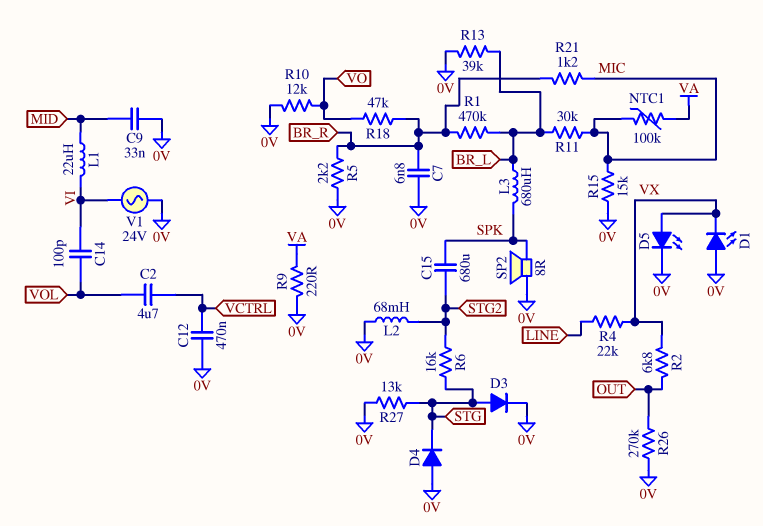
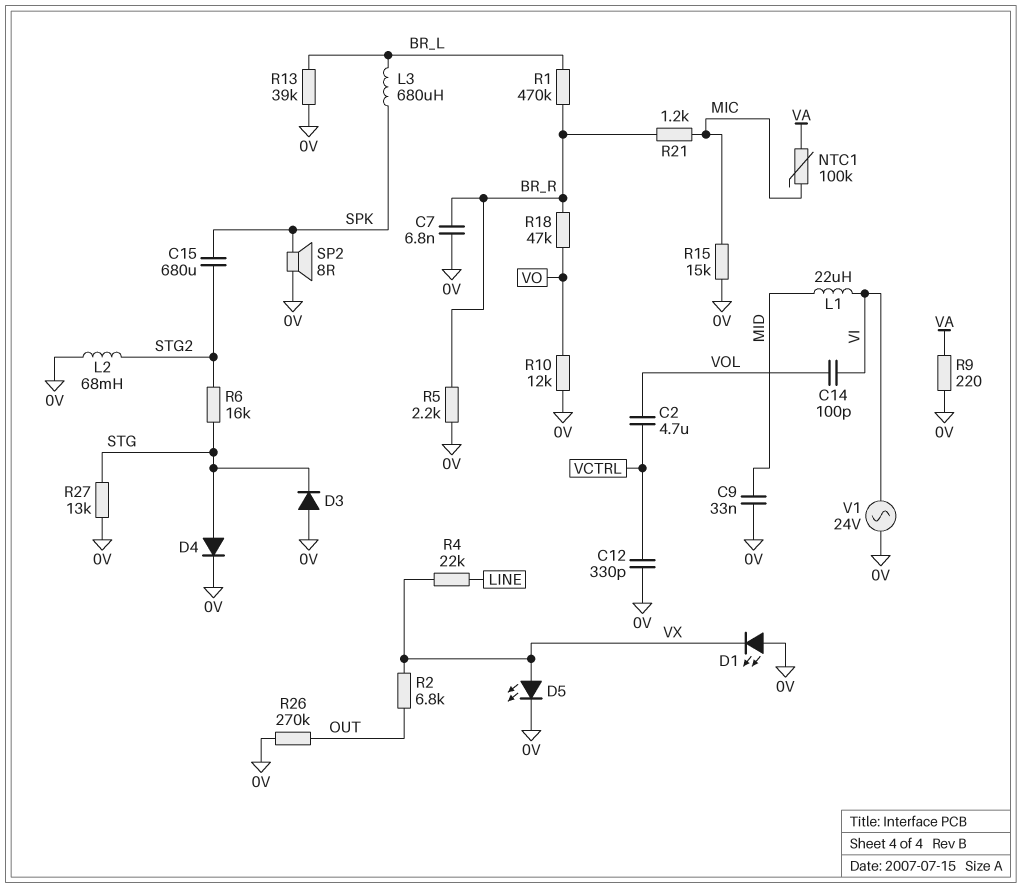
C12: 470nF (0V, VCTRL) -> 330pF (0V, VCTRL)
D3: diode (A STG, K 0V) -> diode (A 0V, K STG)
D4: diode (A 0V, K STG) -> diode (A STG, K 0V)
R11: 30k (BR_L, MIC) -> none

